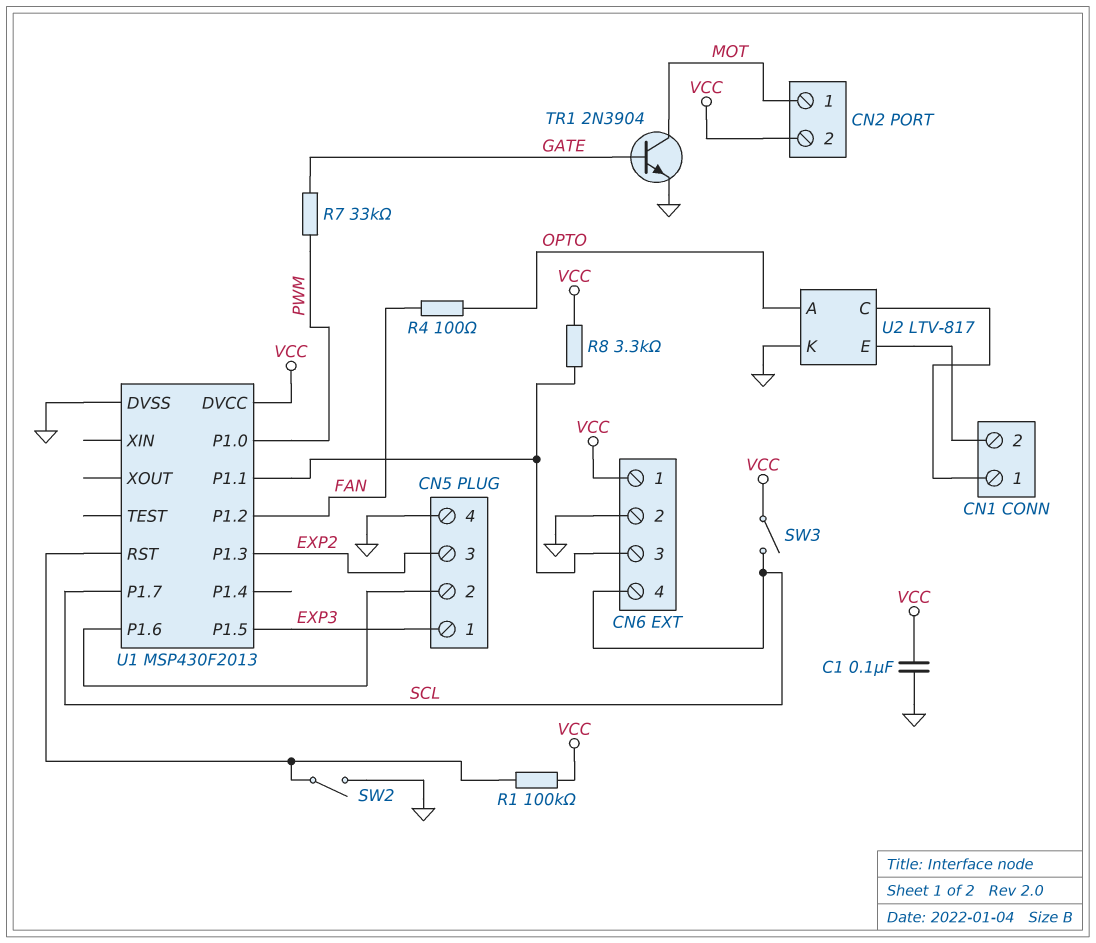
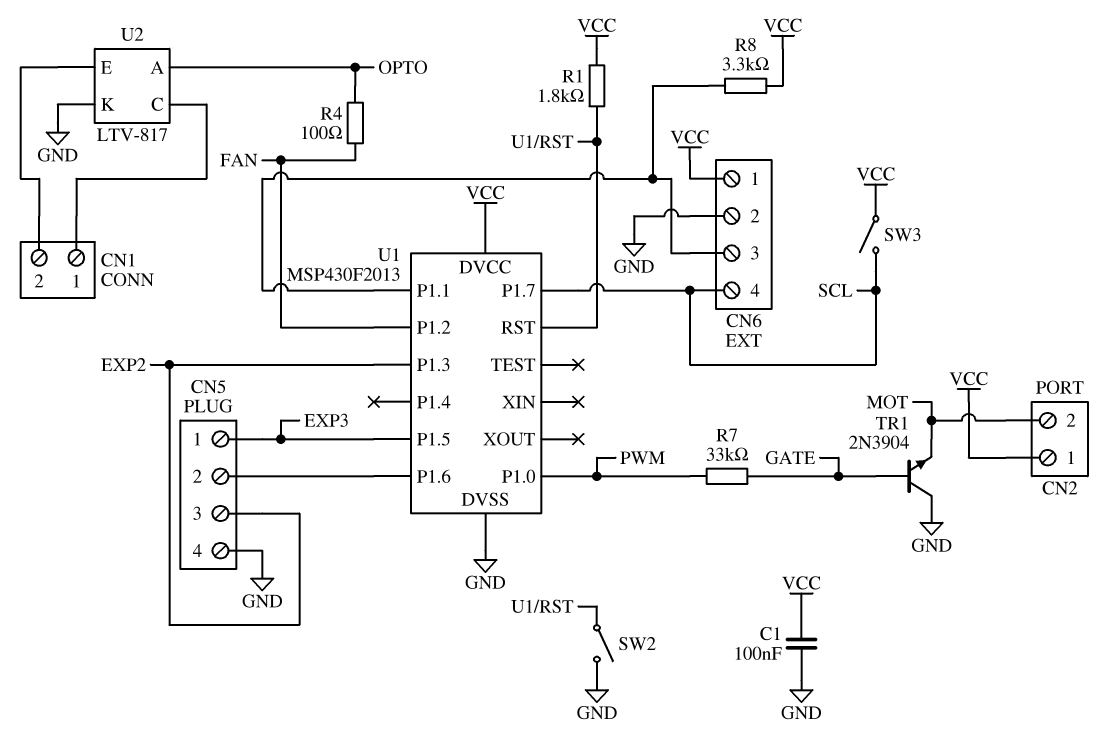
CN2 pin 1: MOT -> VCC
CN2 pin 2: VCC -> MOT
R1: 100k (U1/RST, VCC) -> 1.8k (U1/RST, VCC)
TR1: NPN 2N3904 (B GATE, C MOT, E GND) -> NPN 2N3904 (B GATE, C GND, E MOT)

